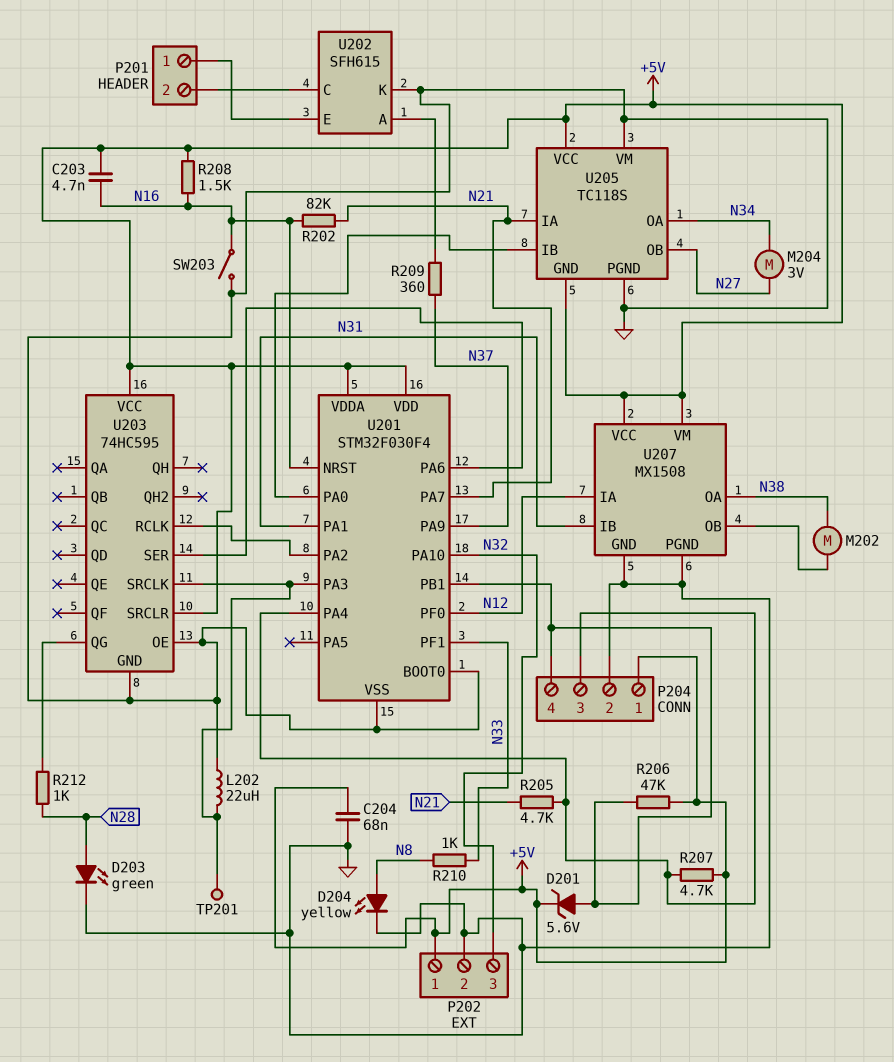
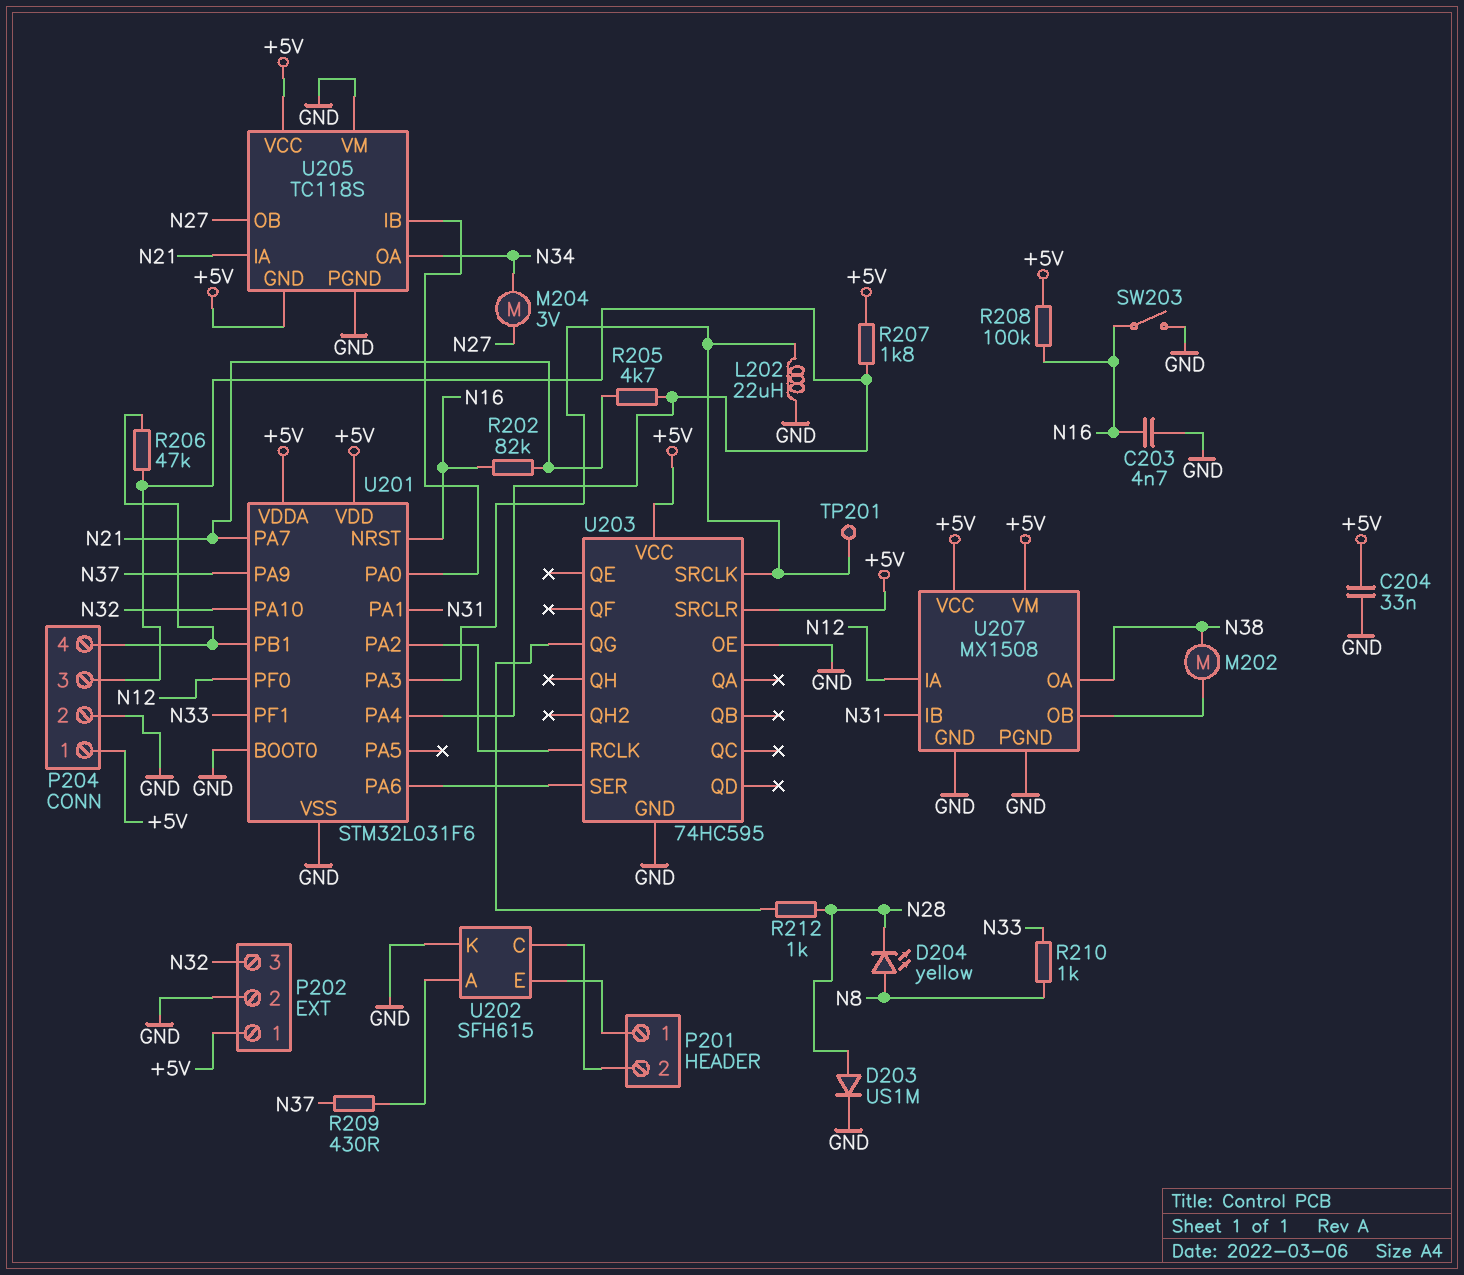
C203: 4.7nF (+5V, N16) -> 4.7nF (GND, N16)
C204: 68nF (+5V, GND) -> 33nF (+5V, GND)
D201: zener 5.6V (A P204/4, K +5V) -> none
D203: LED green (A N28, K GND) -> diode US1M (A N28, K GND)
D204: LED yellow (A N8, K GND) -> LED yellow (A N8, K N28)
R206: 47k (+5V, P204/4) -> 47k (P204/3, P204/4)
R207: 4.7k (+5V, P204/3) -> 1.8k (+5V, P204/3)
R208: 1.5k (+5V, N16) -> 100k (+5V, N16)
R209: 360 (N37, U202/A) -> 430 (N37, U202/A)
U201: STM32F030F4 -> STM32L031F6

